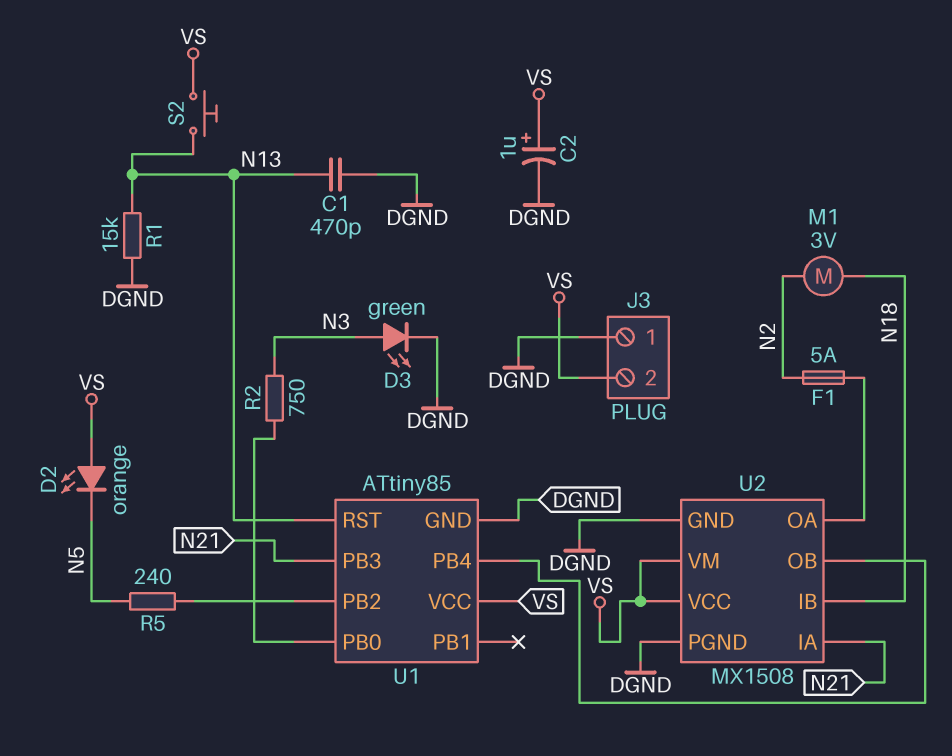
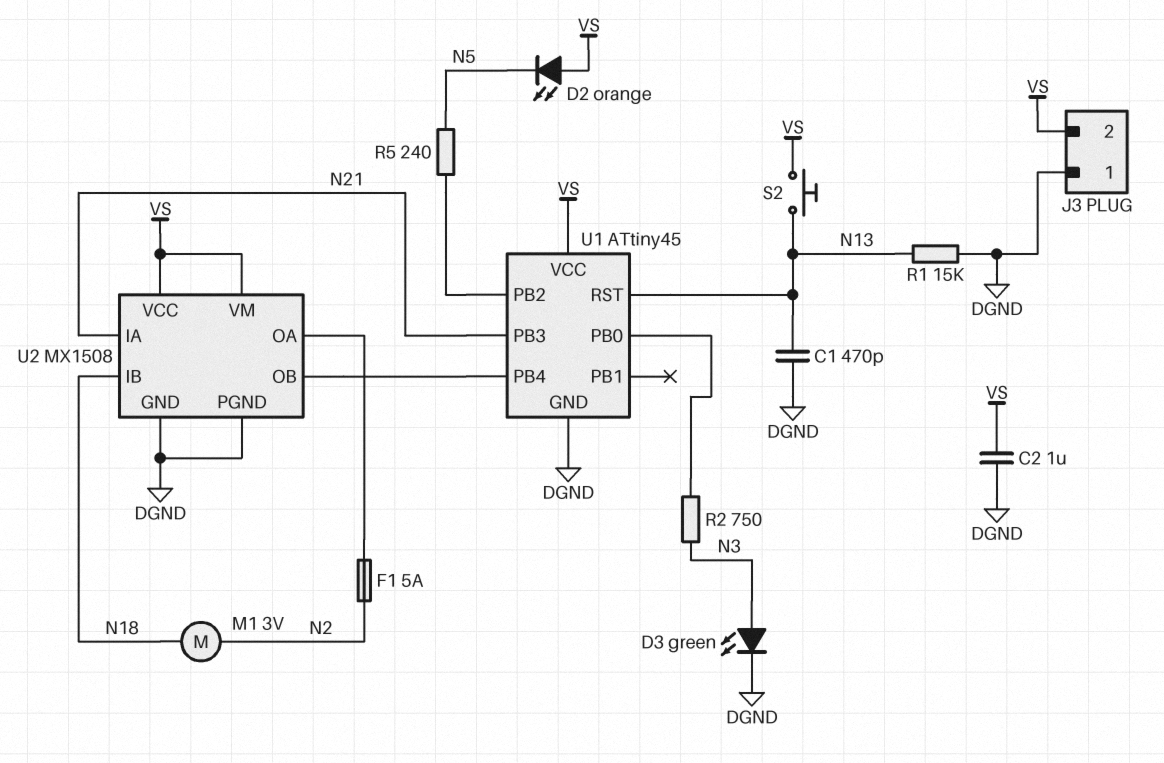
C2: 1uF (plus VS, minus DGND) -> 1uF (DGND, VS)
U1: ATtiny85 -> ATtiny45

